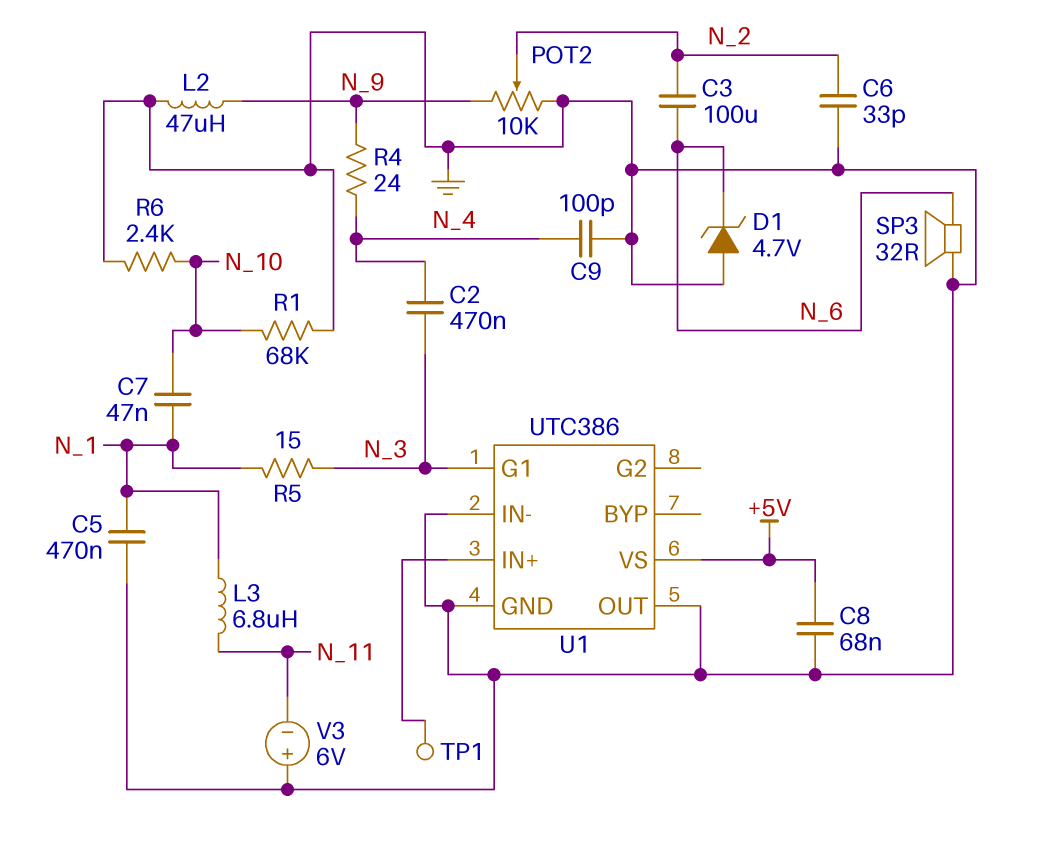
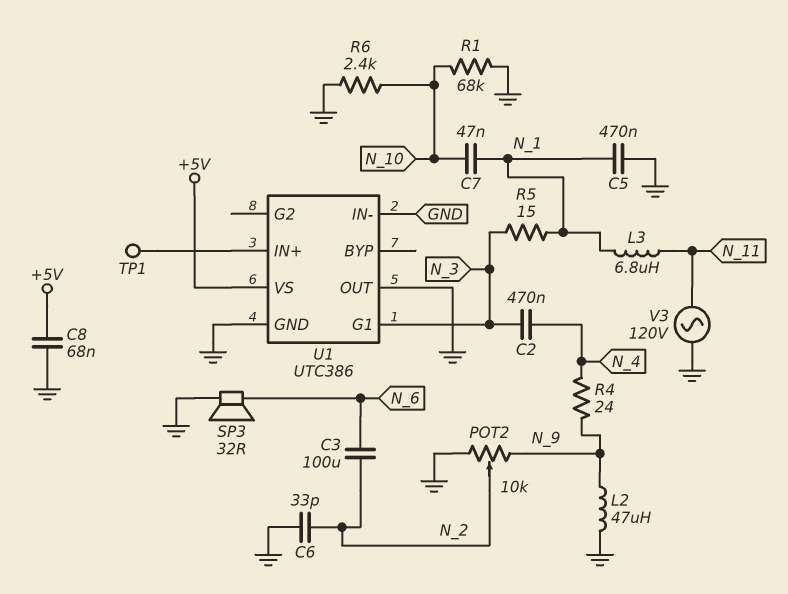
C9: 100pF (GND, N_4) -> none
D1: zener 4.7V (A GND, K N_6) -> none
V3: 6V (plus GND, minus N_11) -> AC 120V (GND, N_11)

